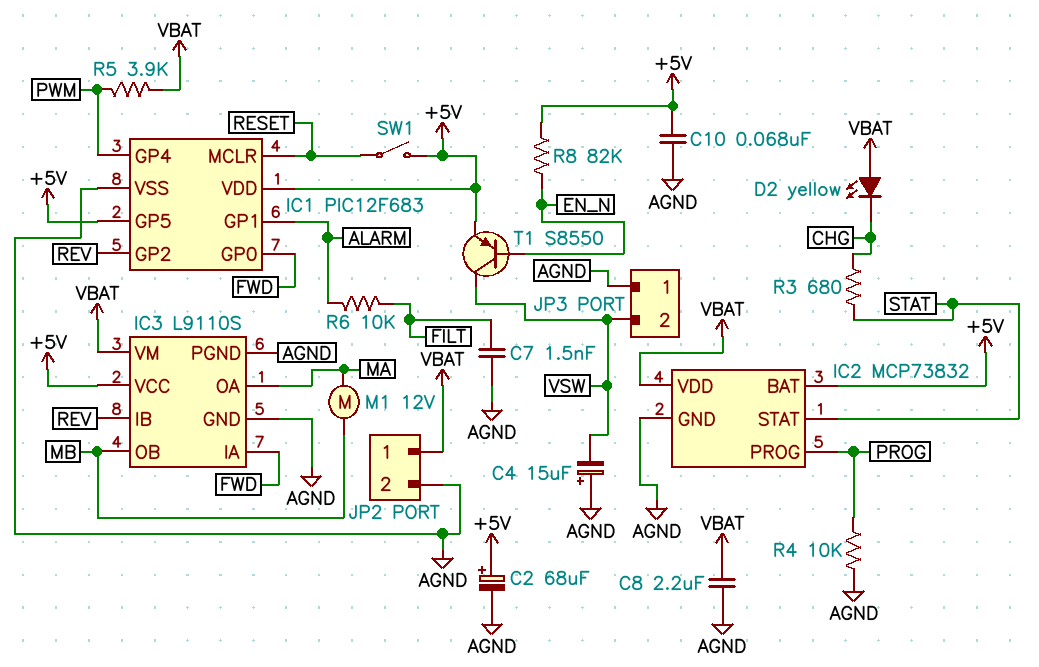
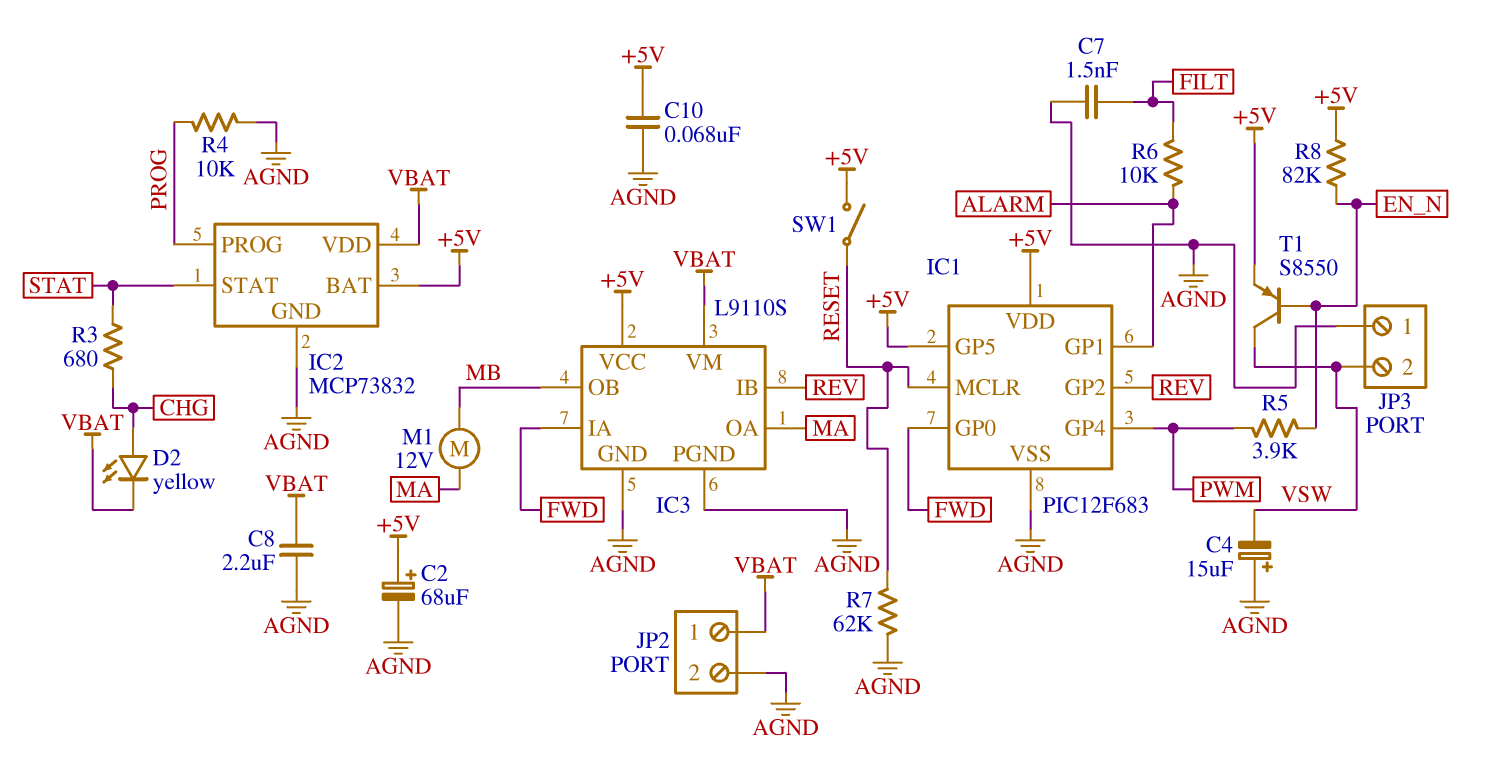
D2: LED yellow (A VBAT, K CHG) -> LED yellow (A CHG, K VBAT)
R5: 3.9k (PWM, VBAT) -> 3.9k (EN_N, PWM)
R7: none -> 62k (AGND, RESET)

